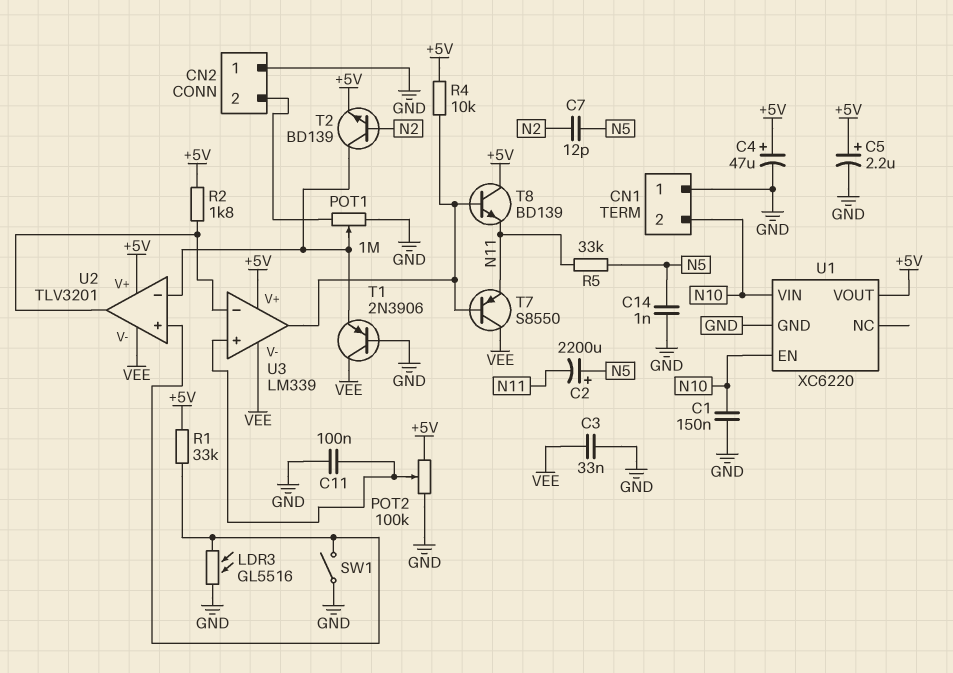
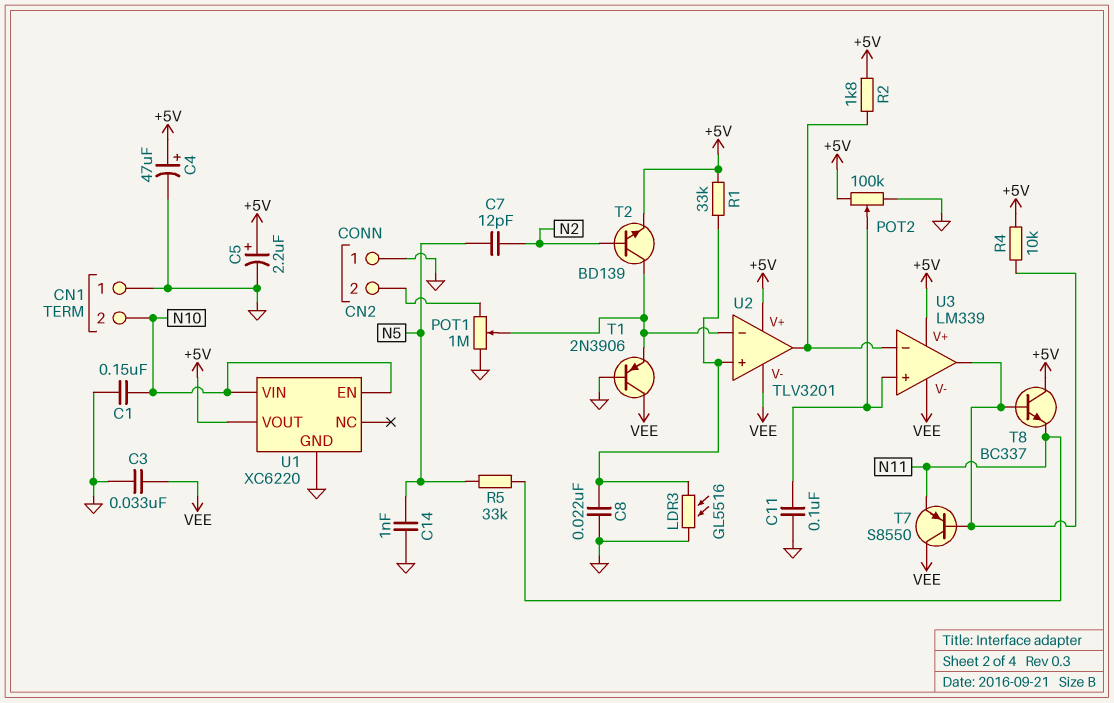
C2: 2200uF (plus N5, minus N11) -> none
C8: none -> 22nF (GND, U2/in+)
SW1: switch (GND, U2/in+) -> none
T8: NPN BD139 (B U3/out, C +5V, E N11) -> NPN BC337 (B U3/out, C +5V, E N11)

